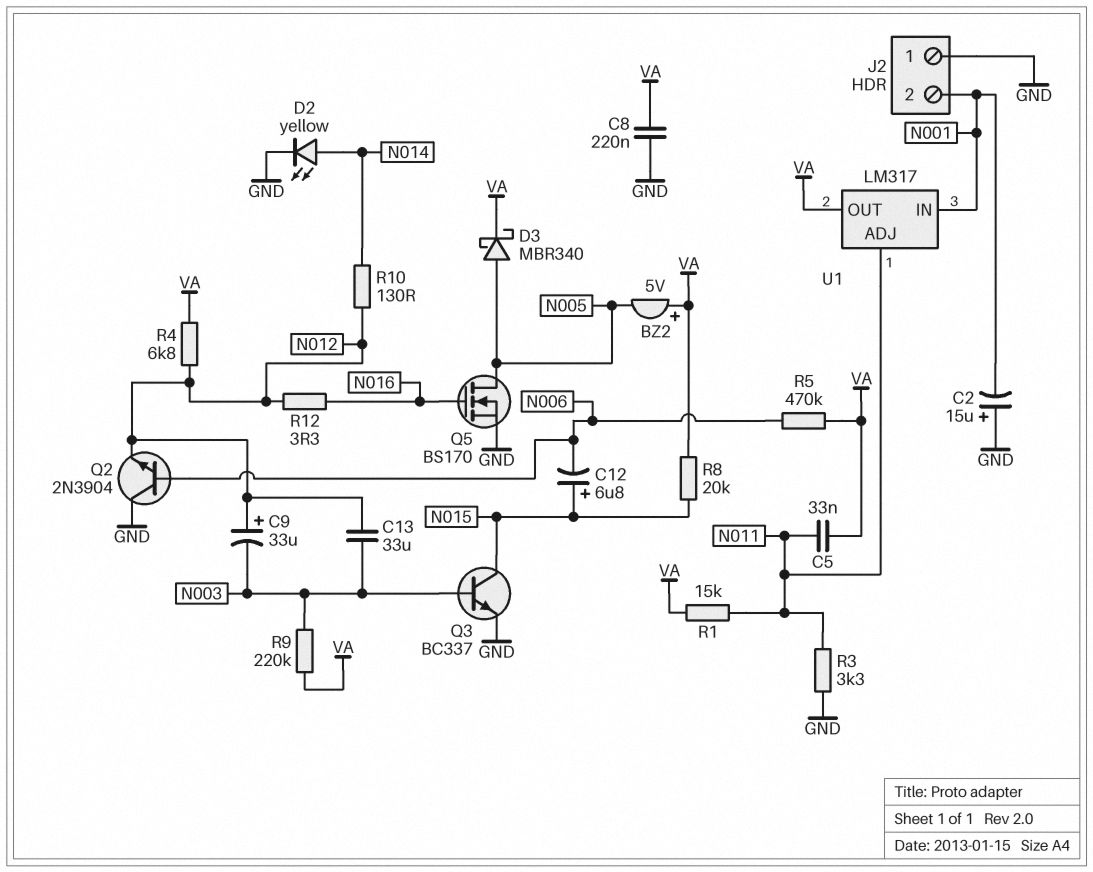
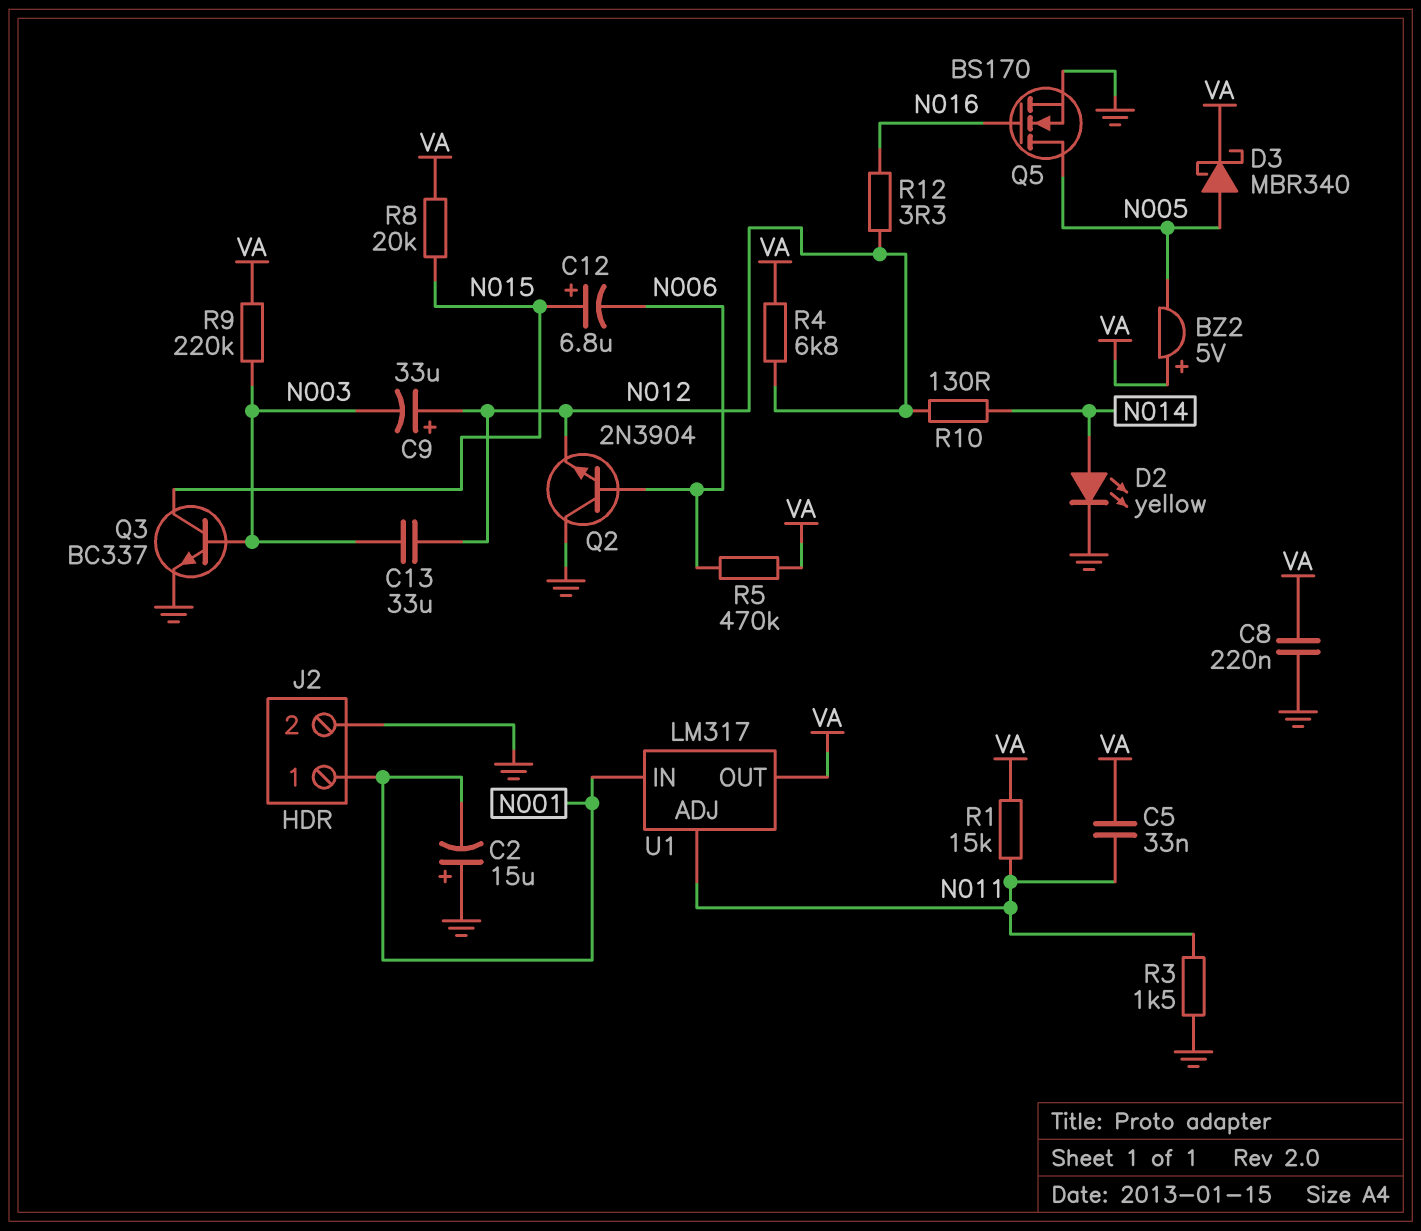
J2 pin 1: GND -> N001
J2 pin 2: N001 -> GND
R3: 3.3k (GND, N011) -> 1.5k (GND, N011)

